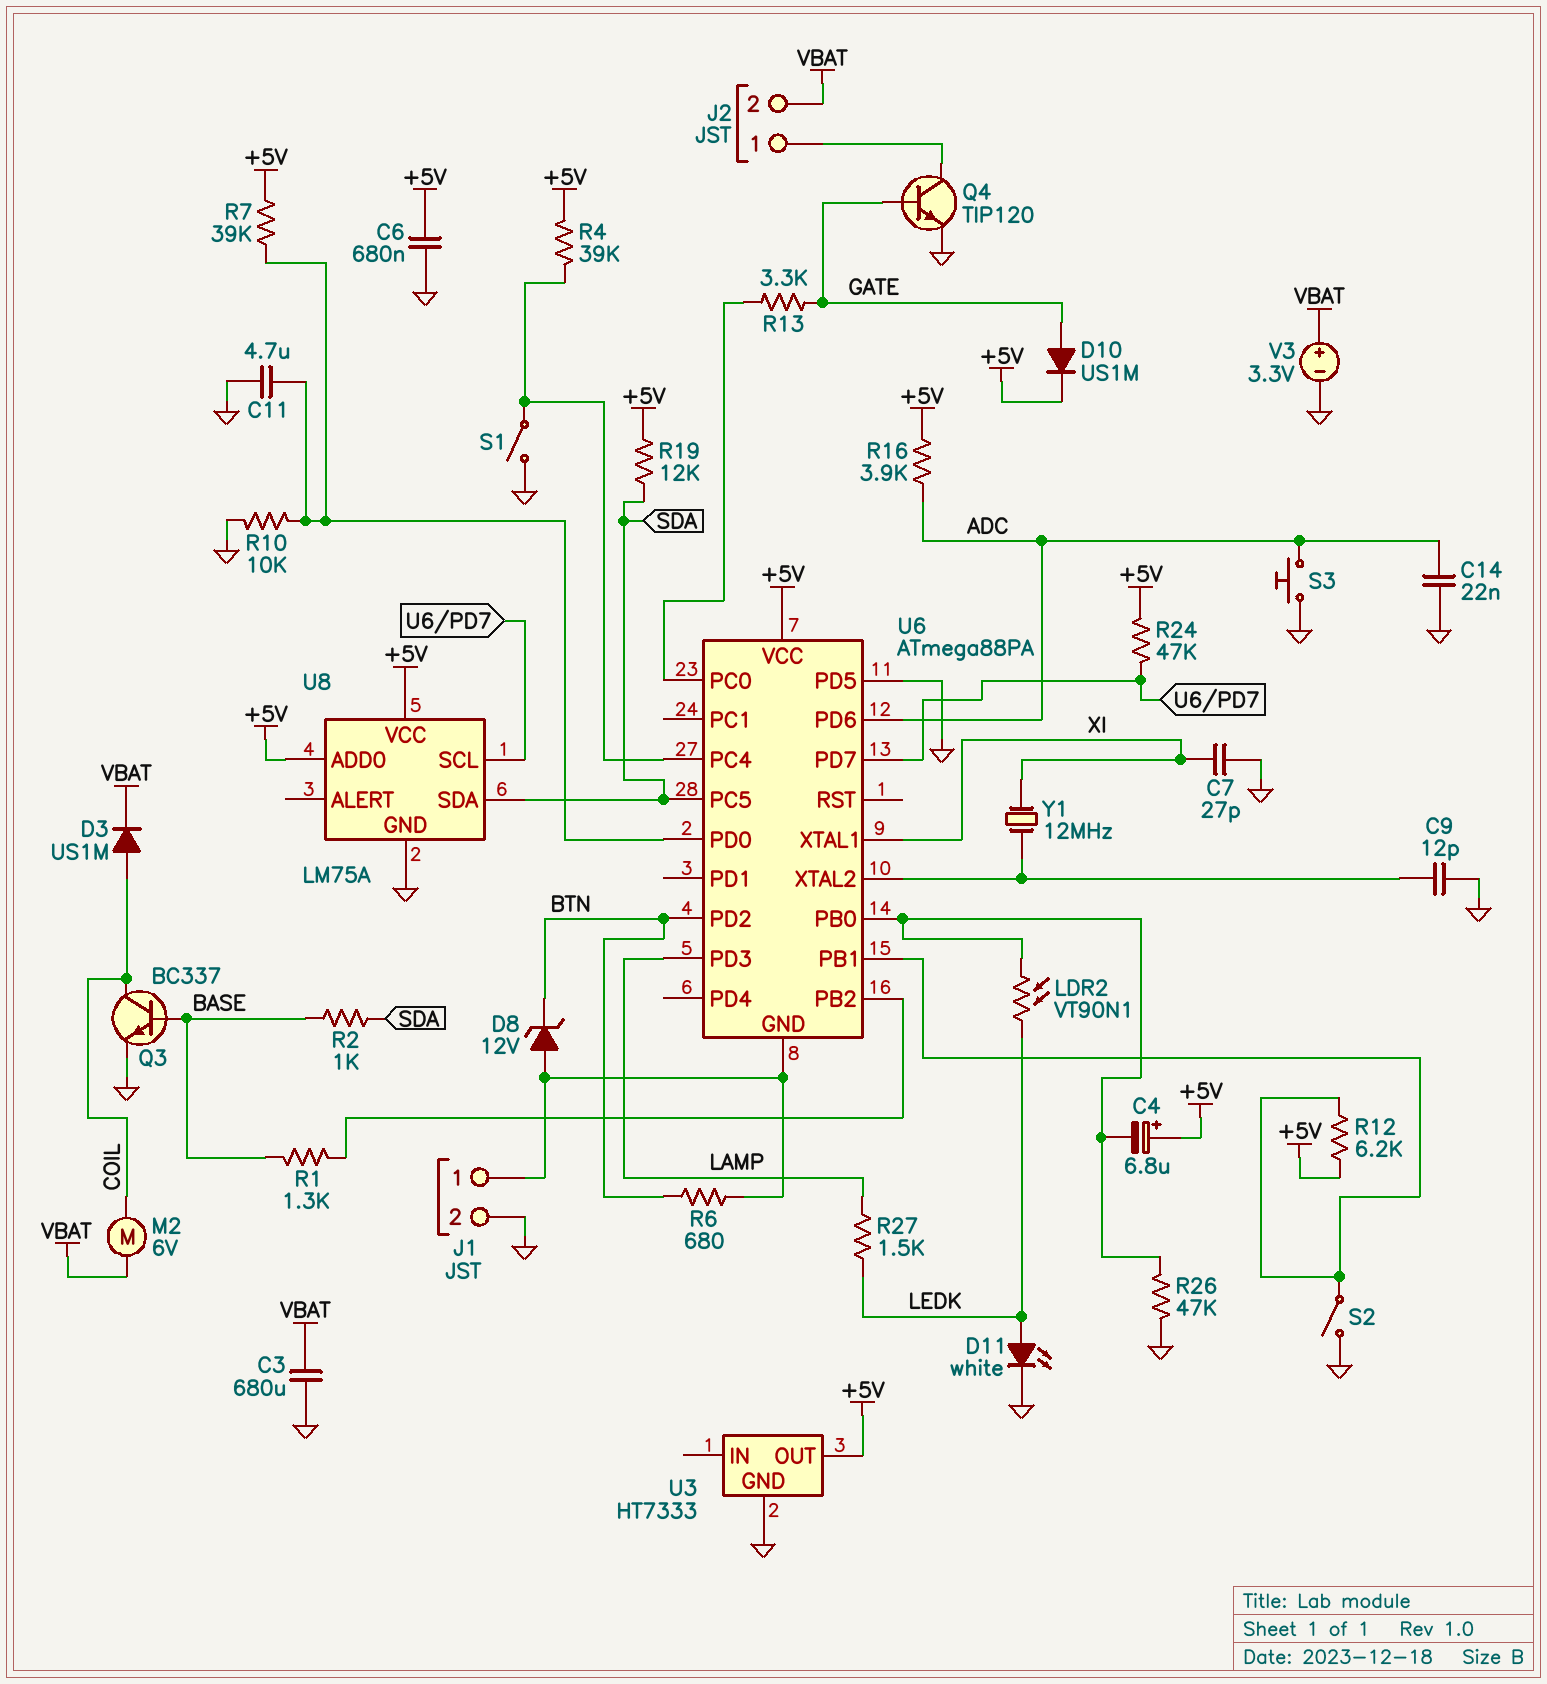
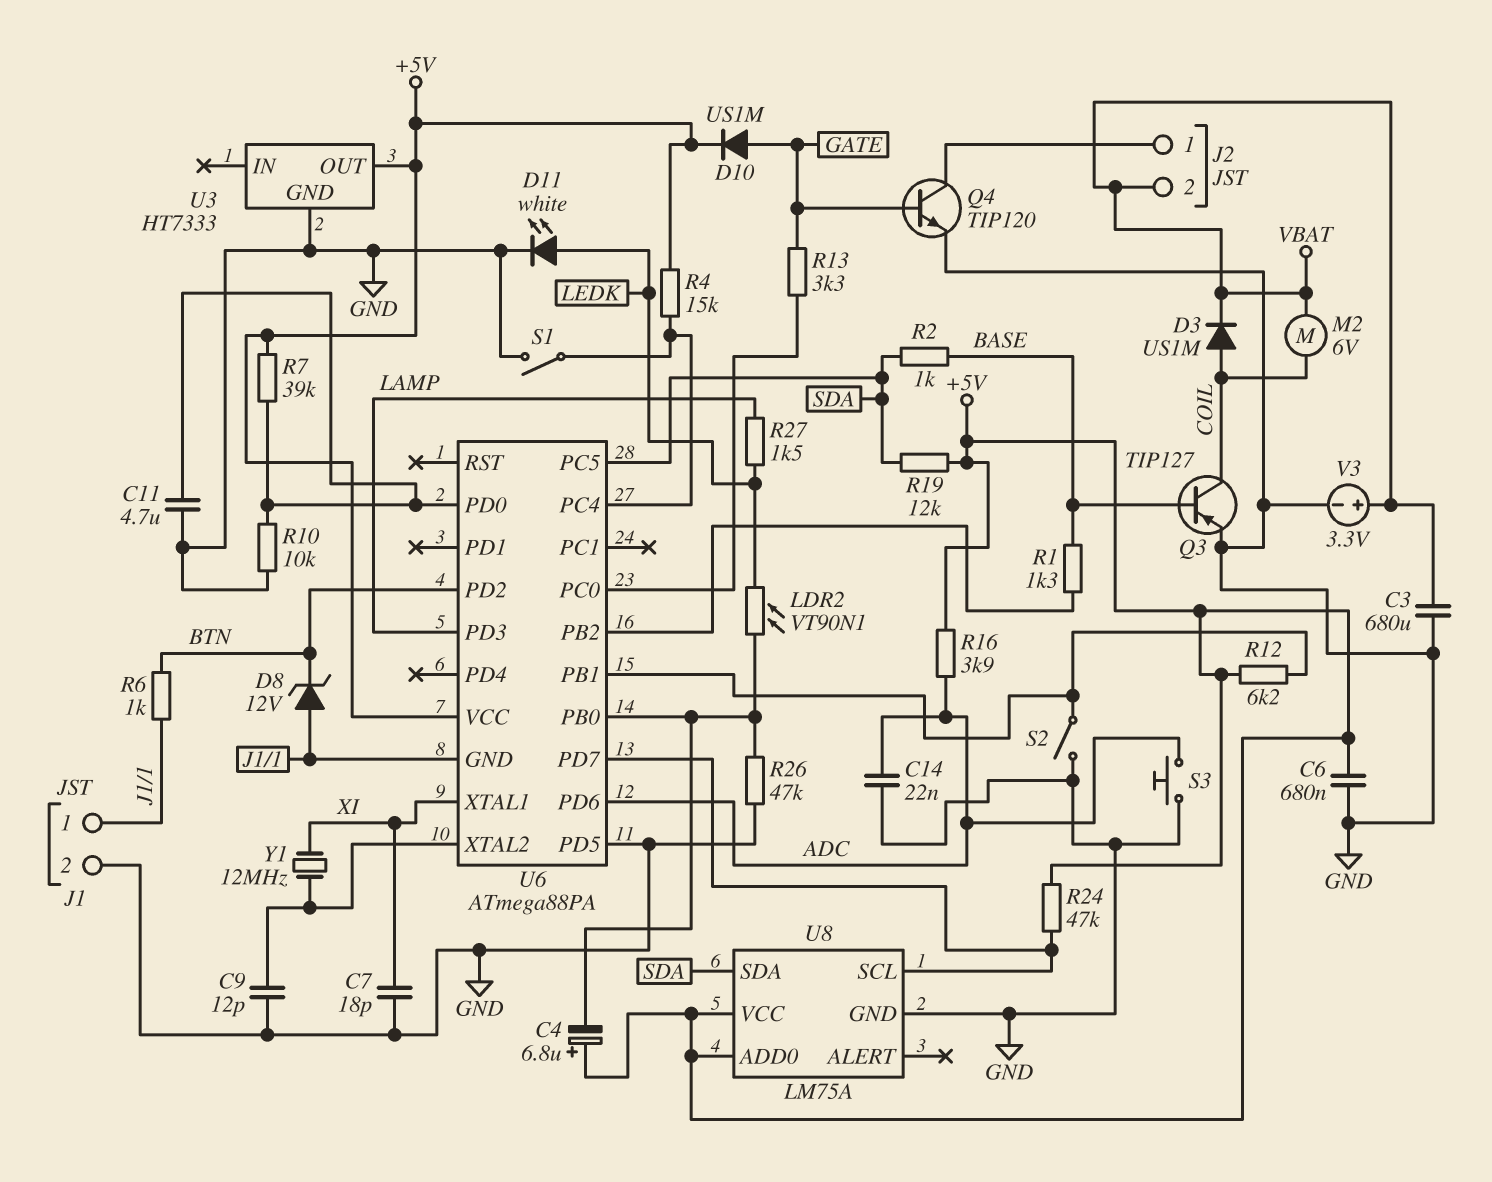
C7: 27pF (GND, XI) -> 18pF (GND, XI)
Q3: NPN BC337 (B BASE, C COIL, E GND) -> PNP TIP127 (B BASE, C COIL, E GND)
R4: 39k (+5V, U6/PC4) -> 15k (+5V, U6/PC4)
R6: 680 (BTN, J1/1) -> 1k (BTN, J1/1)

